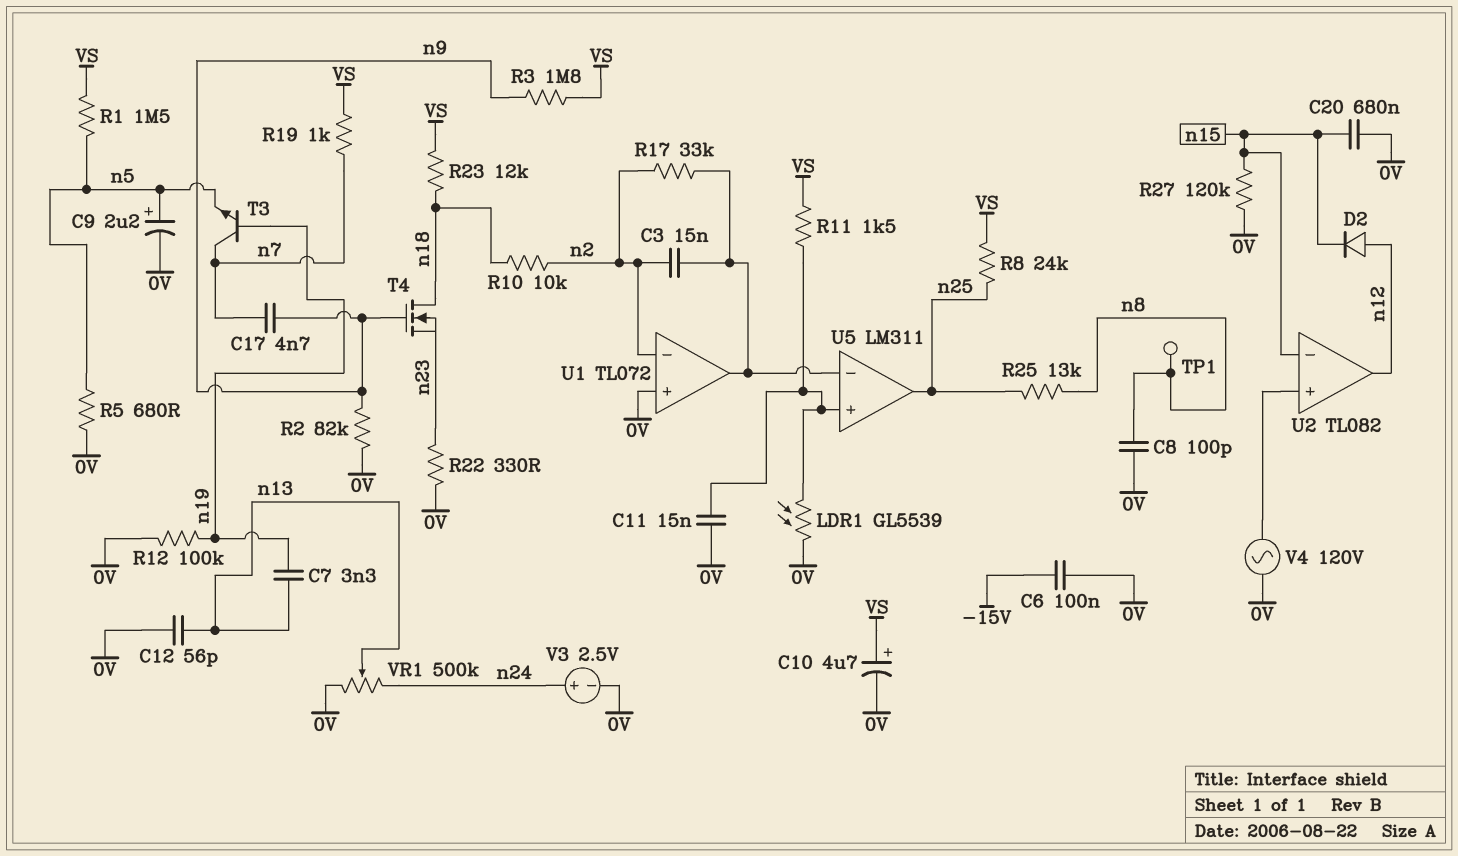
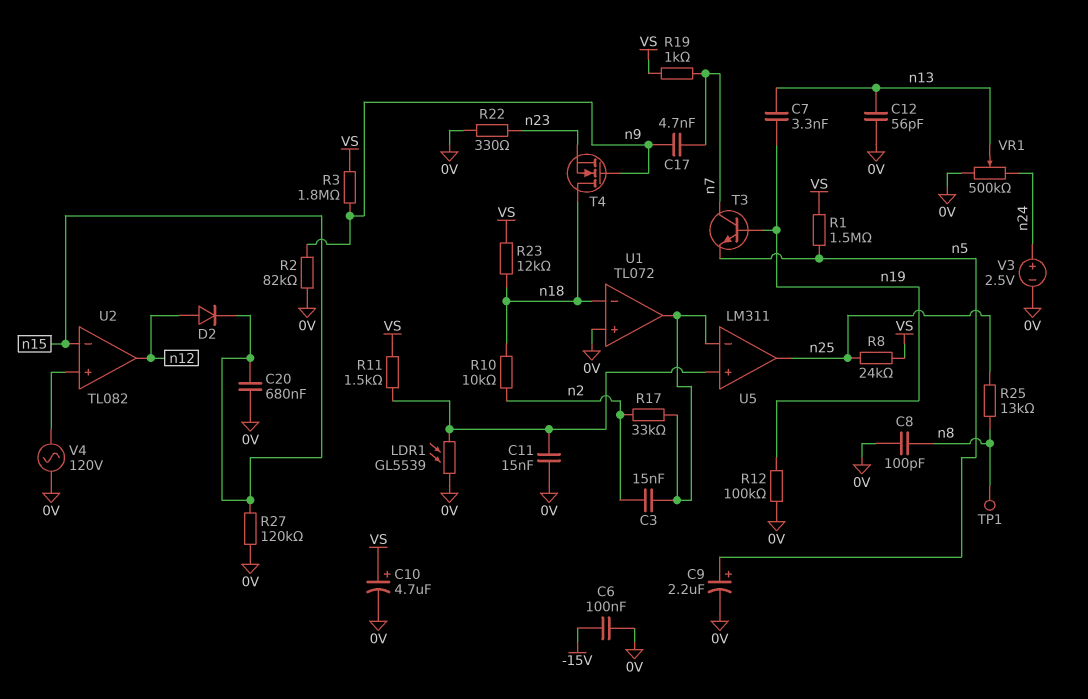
R5: 680 (0V, n5) -> none
U1 pin in-: n2 -> n18

